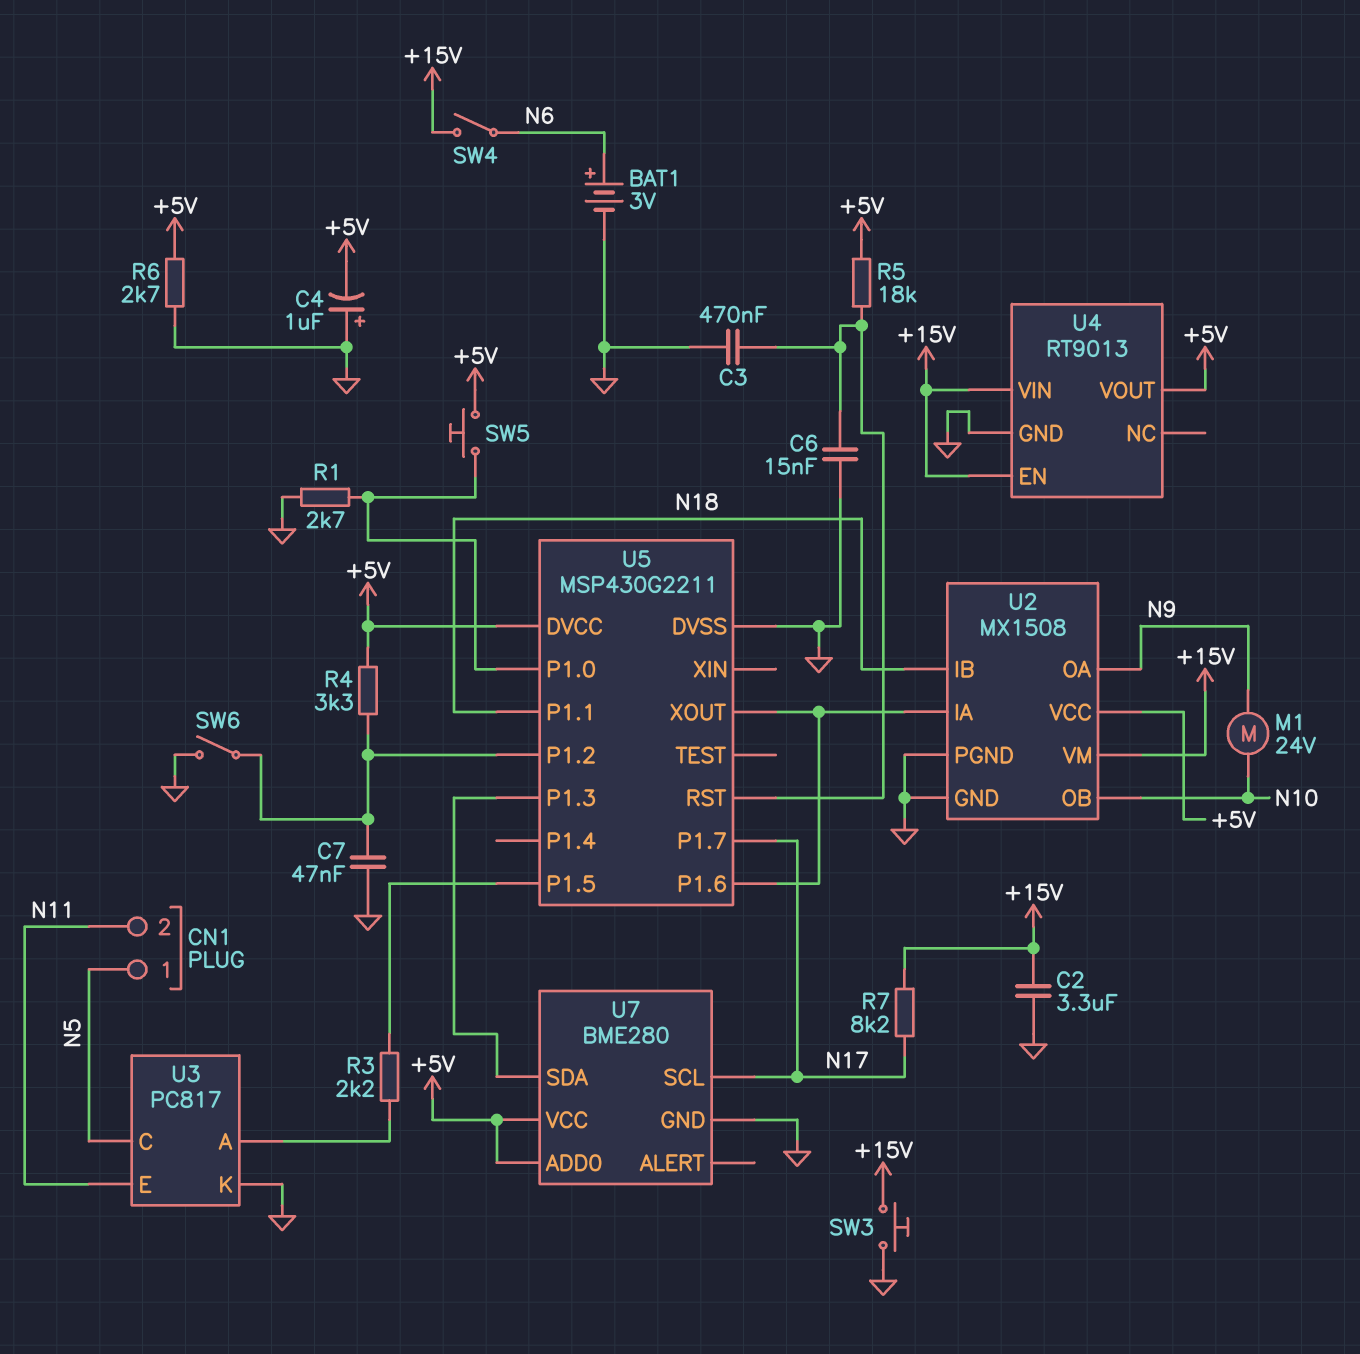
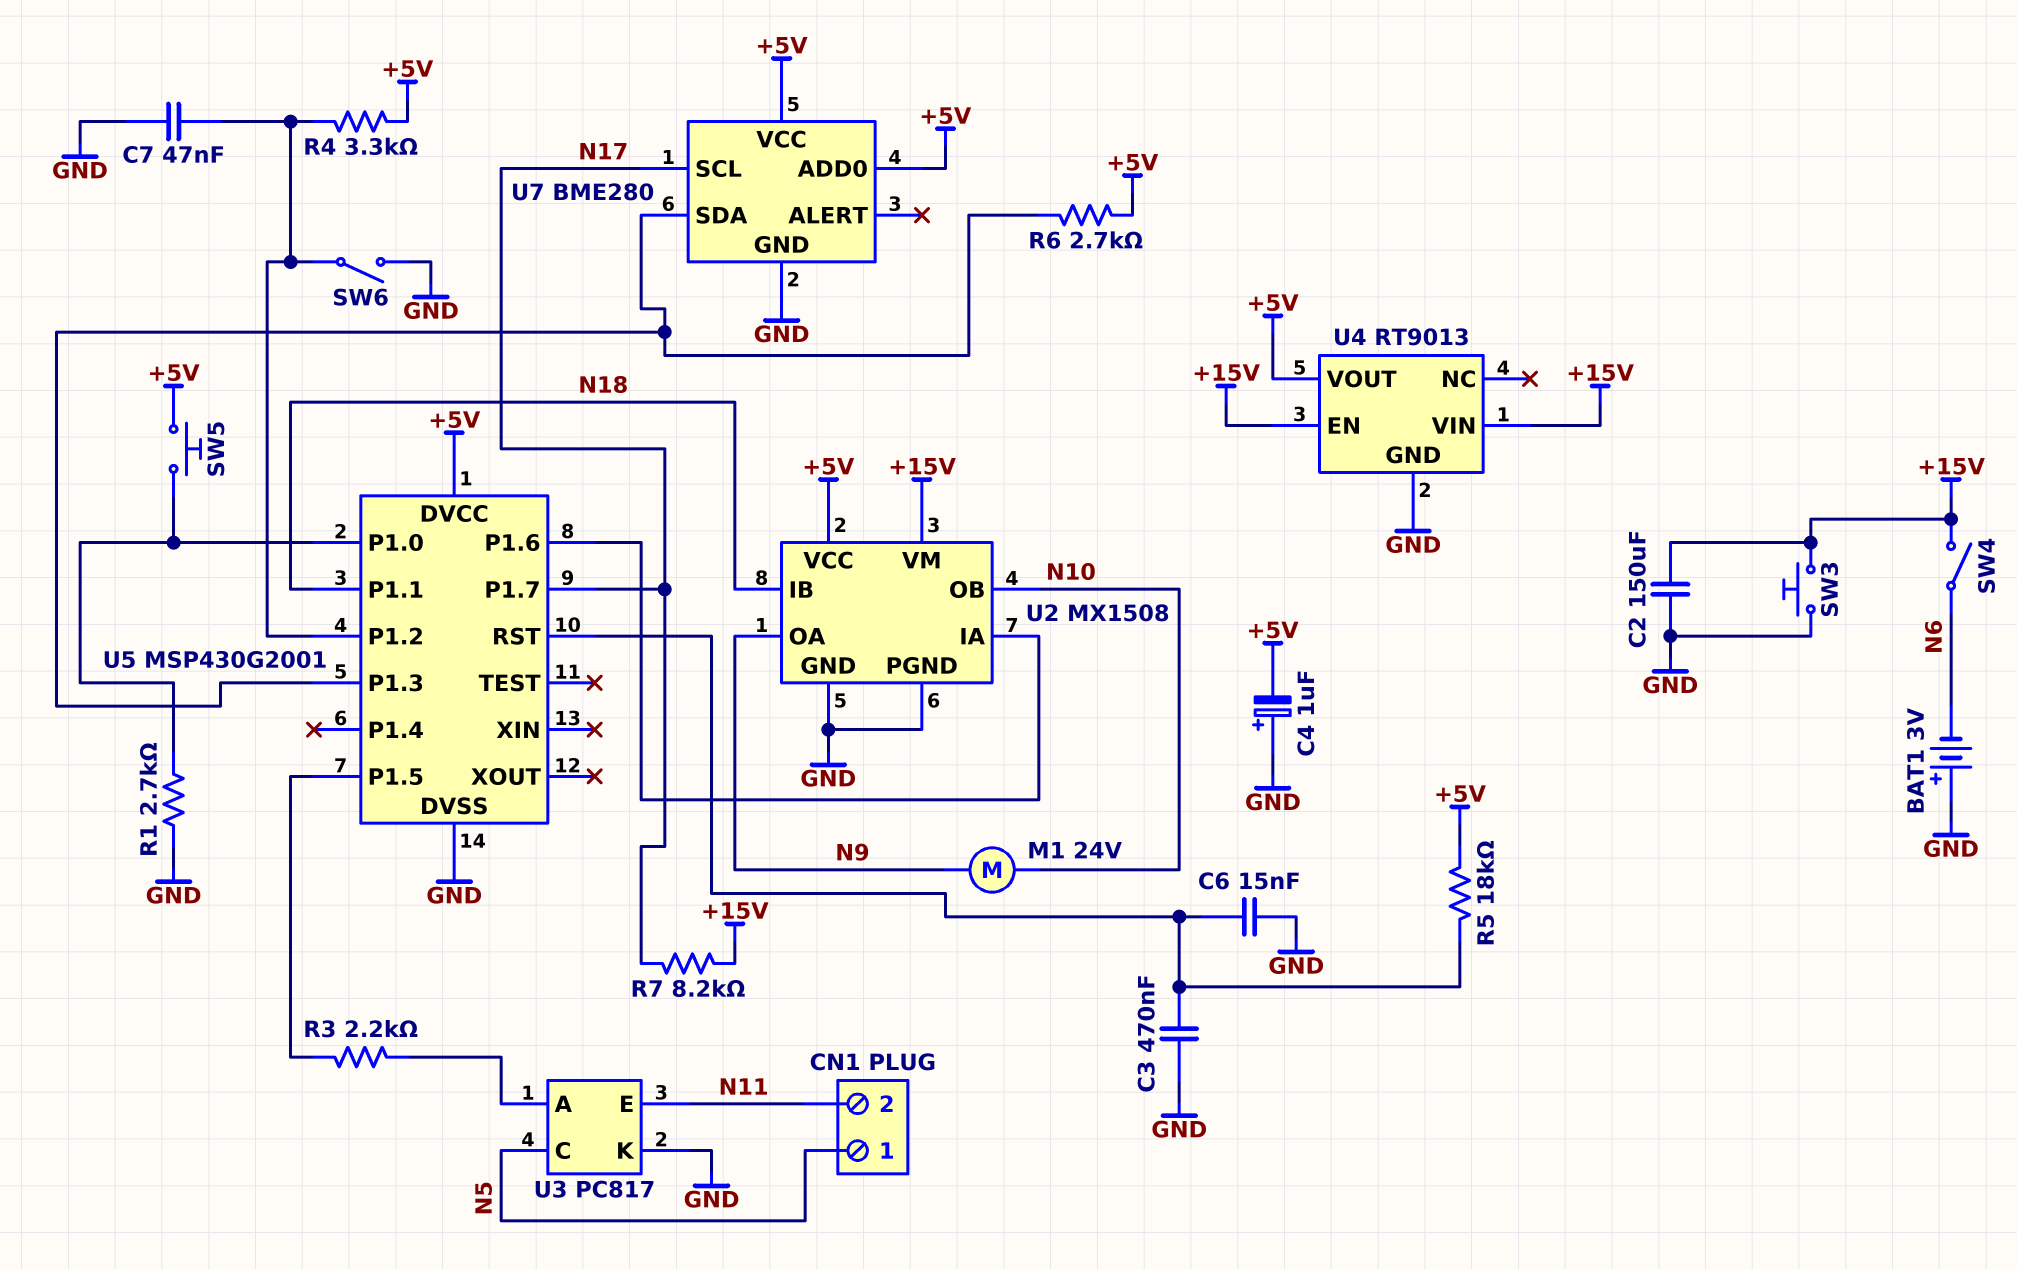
BAT1: 3V (plus N6, minus GND) -> 3V (plus GND, minus N6)
C2: 3.3uF (+15V, GND) -> 150uF (+15V, GND)
R6: 2.7k (+5V, GND) -> 2.7k (+5V, U5/P1.3)
U5: MSP430G2211 -> MSP430G2001
U5 pin XOUT: U2/IA -> none

